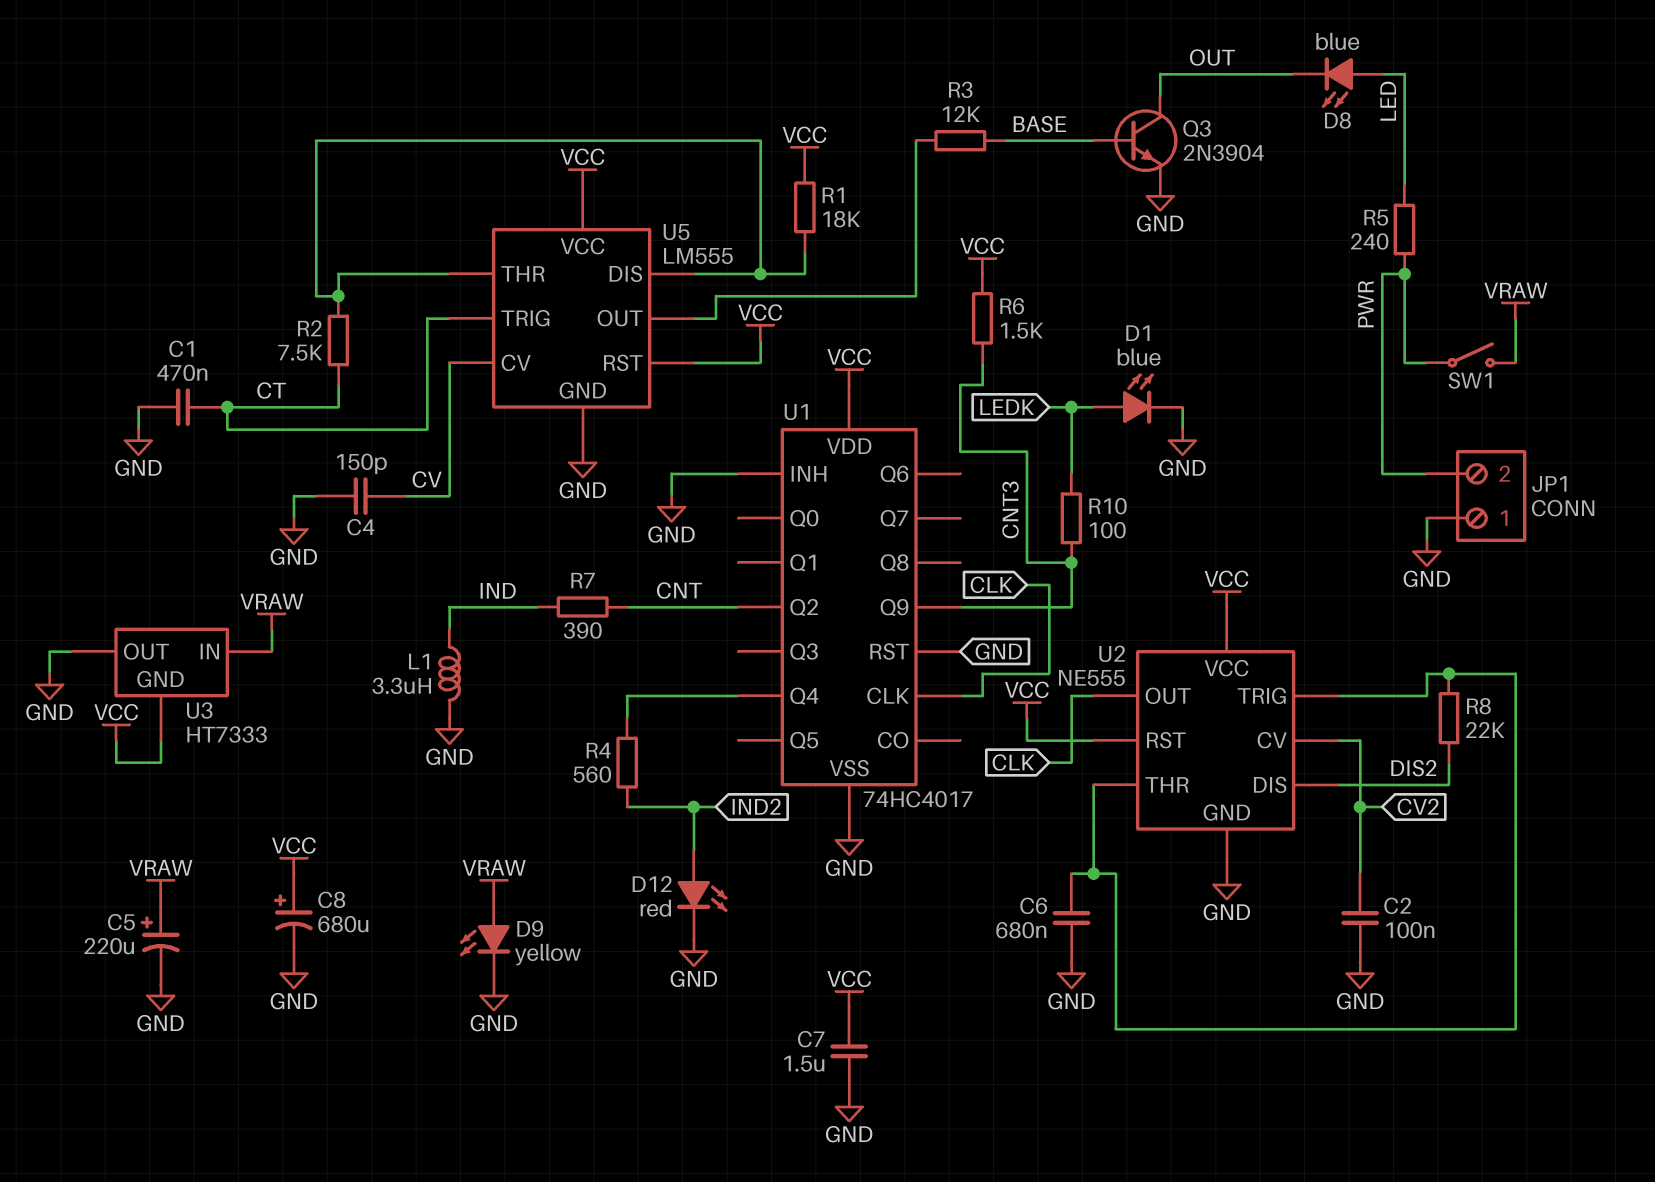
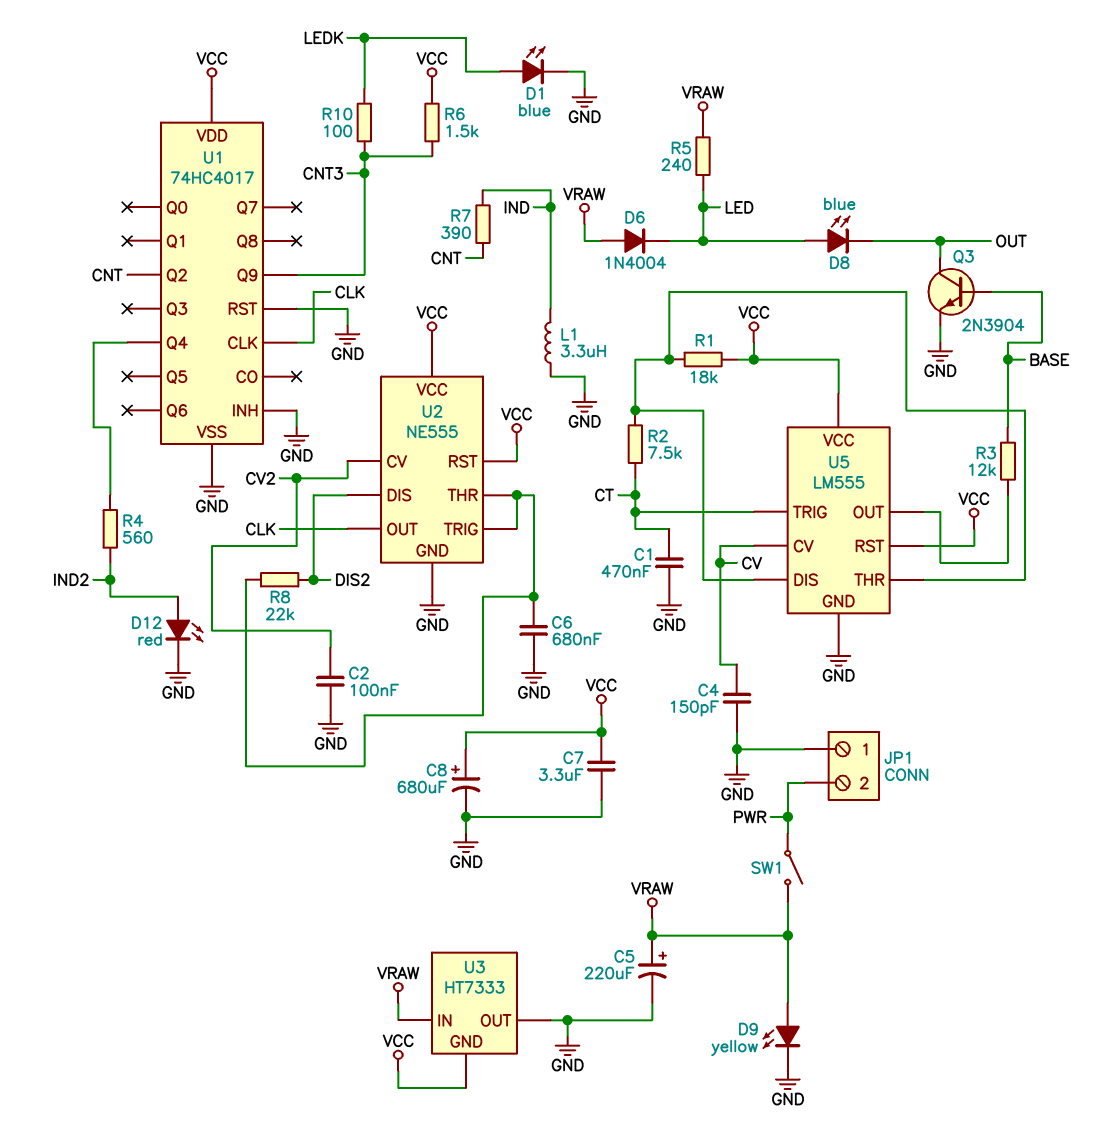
C7: 1.5uF (GND, VCC) -> 3.3uF (GND, VCC)
D6: none -> diode 1N4004 (A VRAW, K LED)
R5: 240 (LED, PWR) -> 240 (LED, VRAW)

